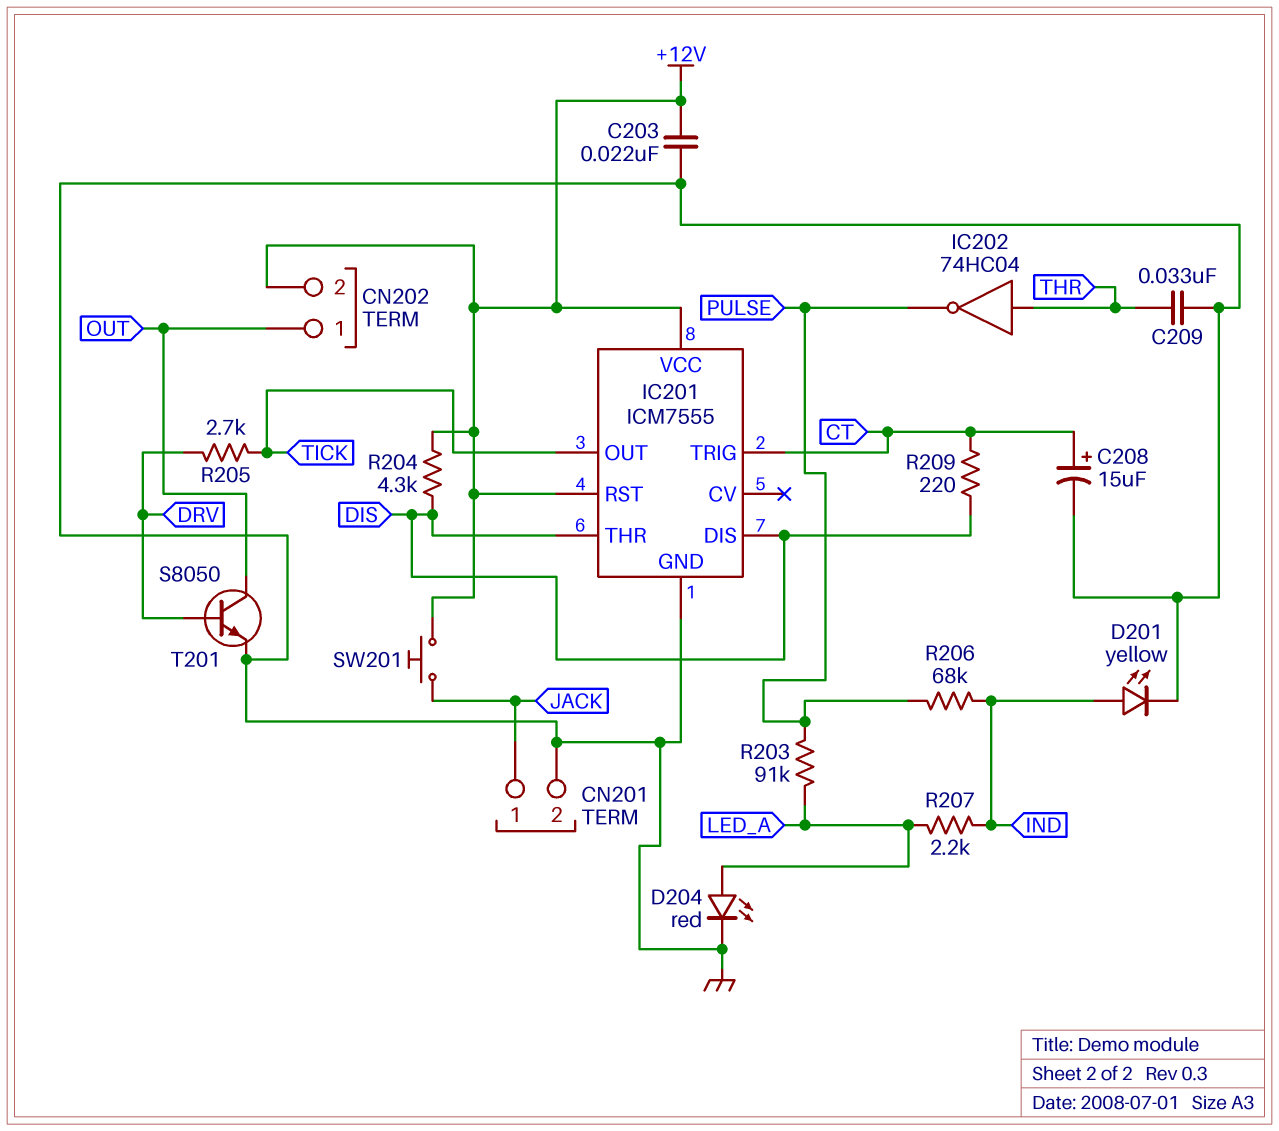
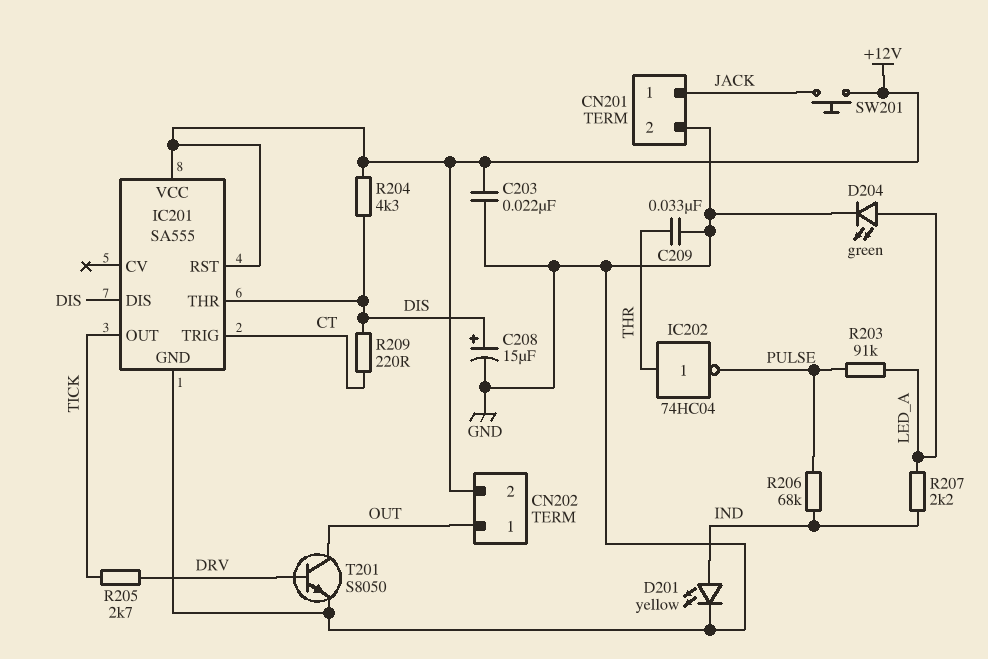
C208: 15uF (plus CT, minus GND) -> 15uF (plus DIS, minus GND)
D204: LED red (A LED_A, K GND) -> LED green (A LED_A, K GND)
IC201: ICM7555 -> SA555

